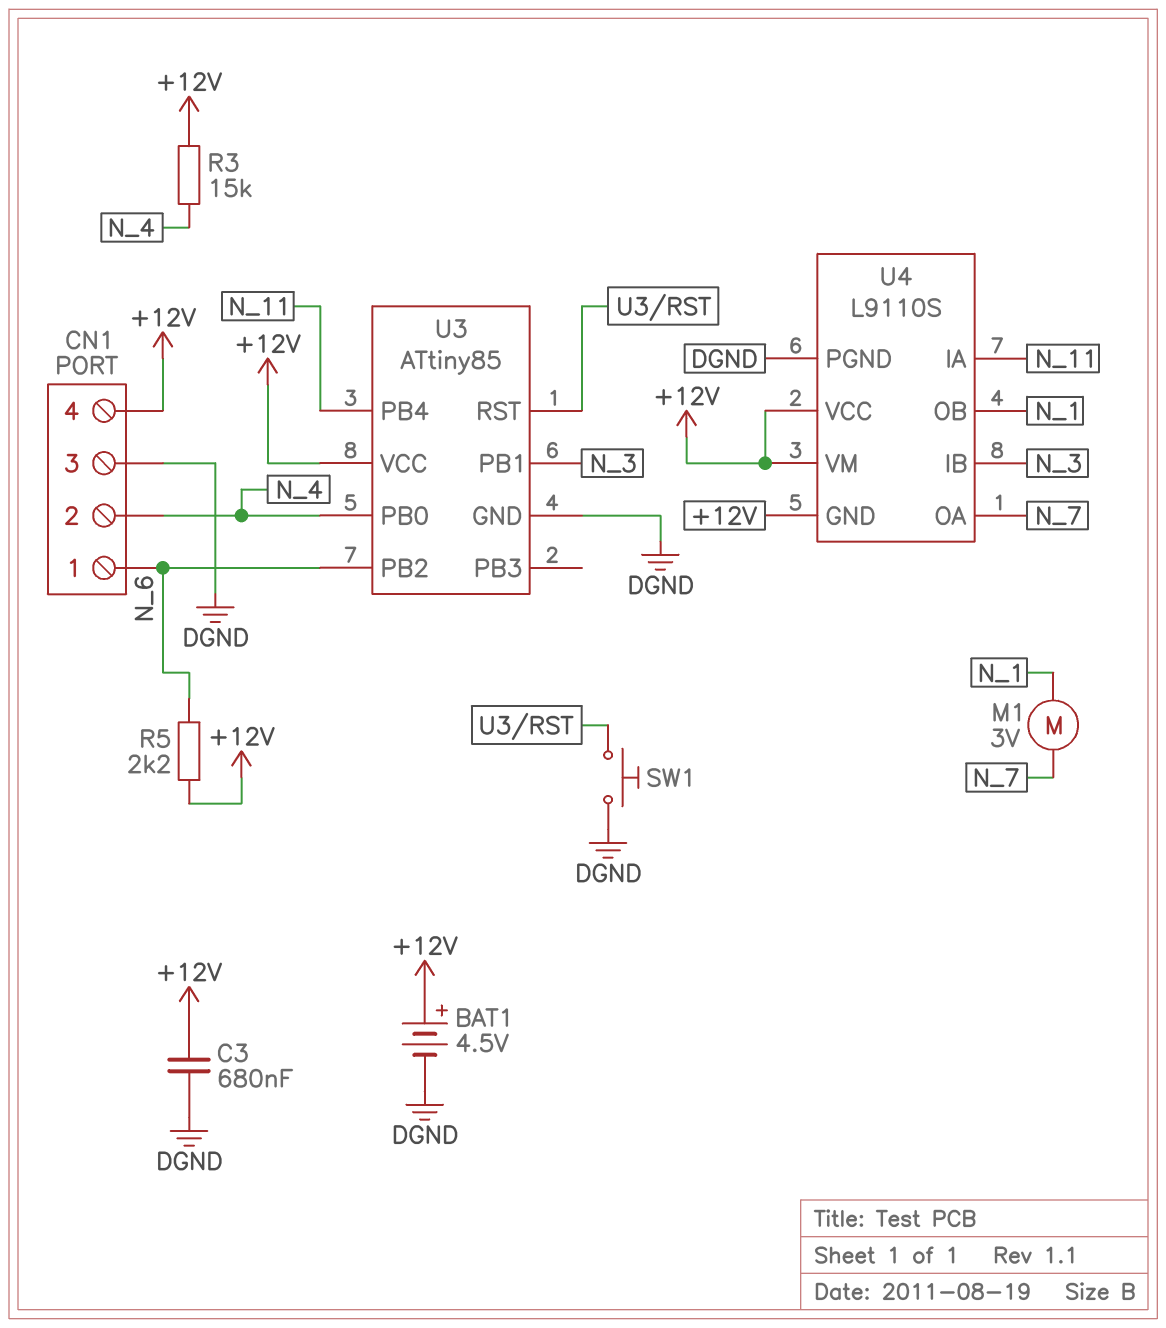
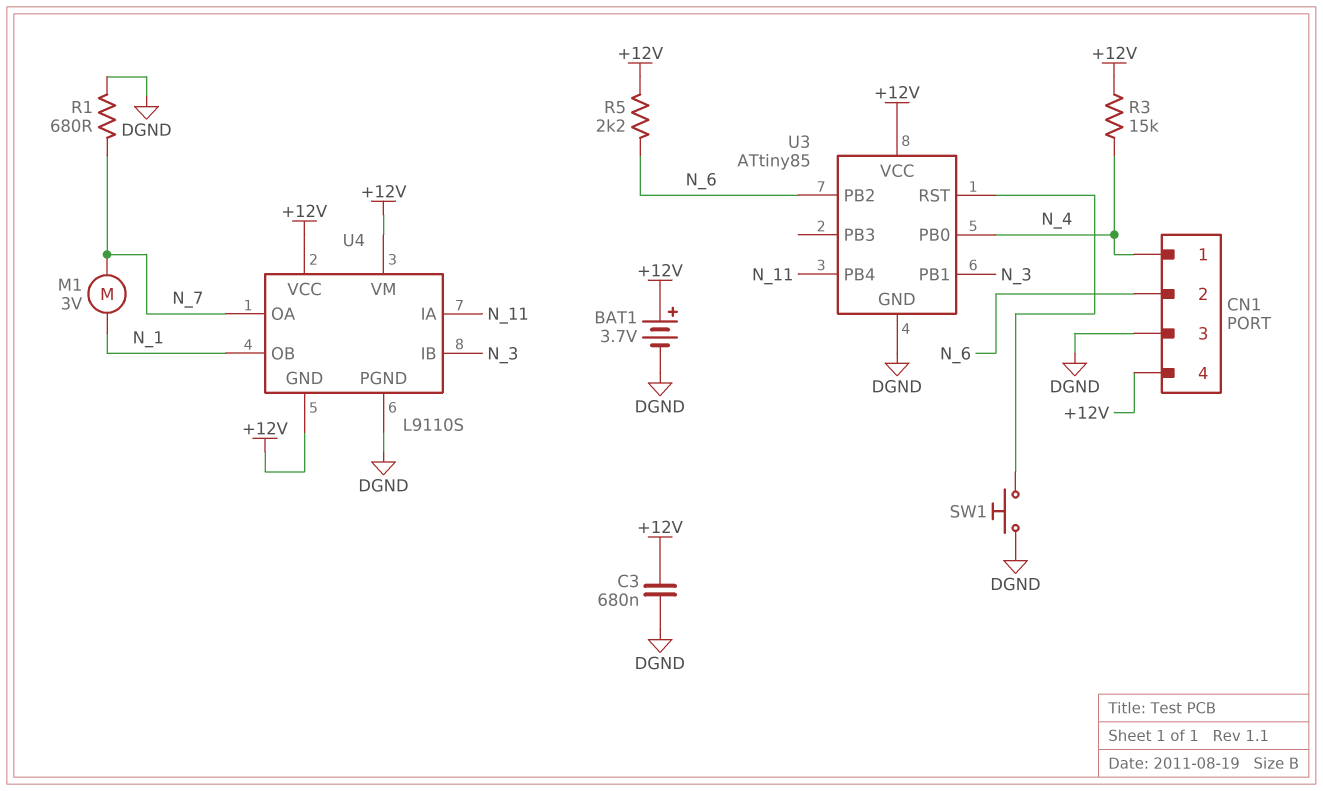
BAT1: 4.5V (plus +12V, minus DGND) -> 3.7V (plus +12V, minus DGND)
CN1 pin 1: N_6 -> N_4
CN1 pin 2: N_4 -> N_6
R1: none -> 680 (DGND, N_7)

